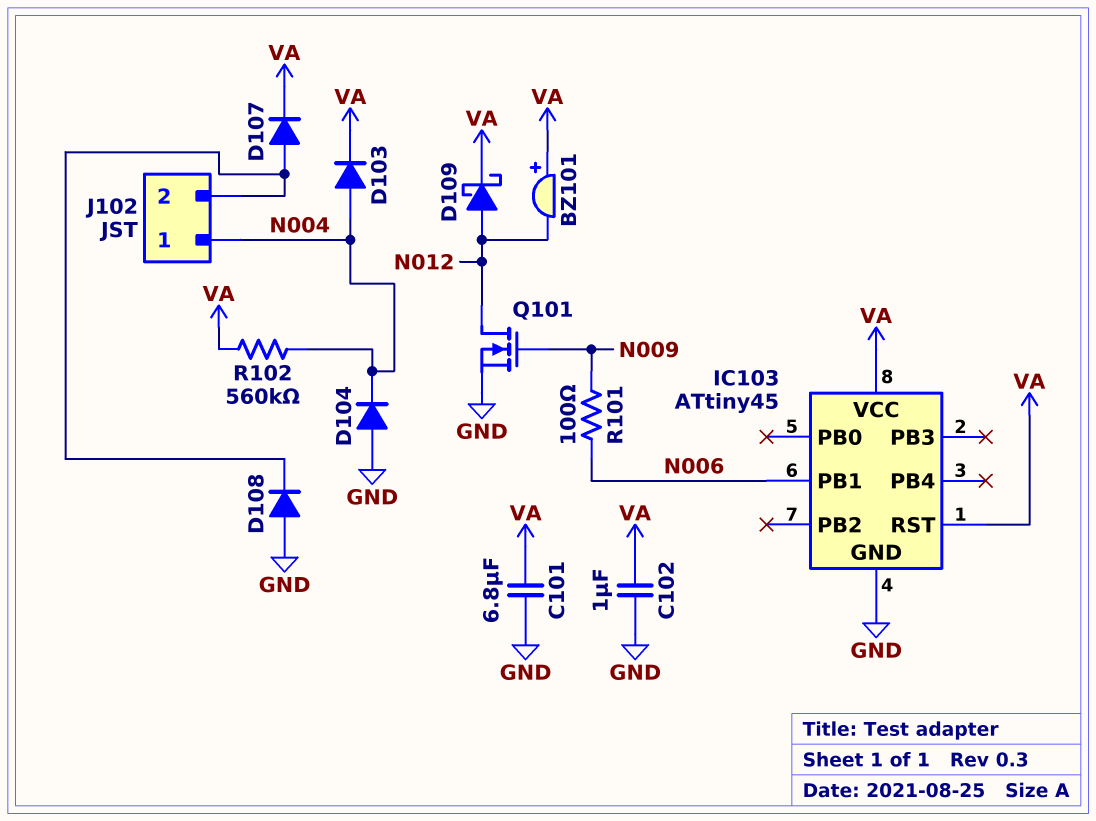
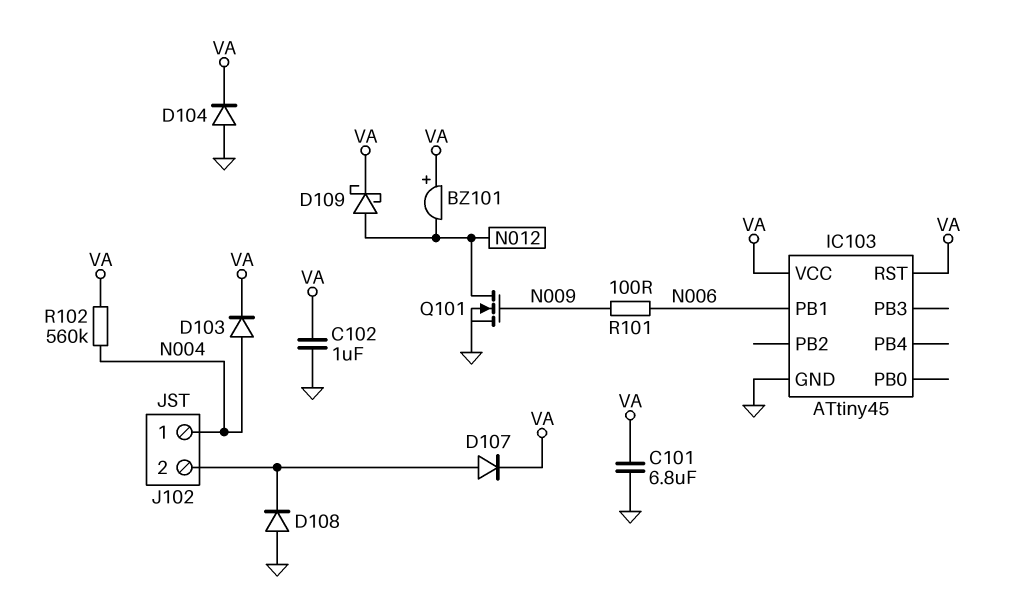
D104: diode (A GND, K N004) -> diode (A GND, K VA)

